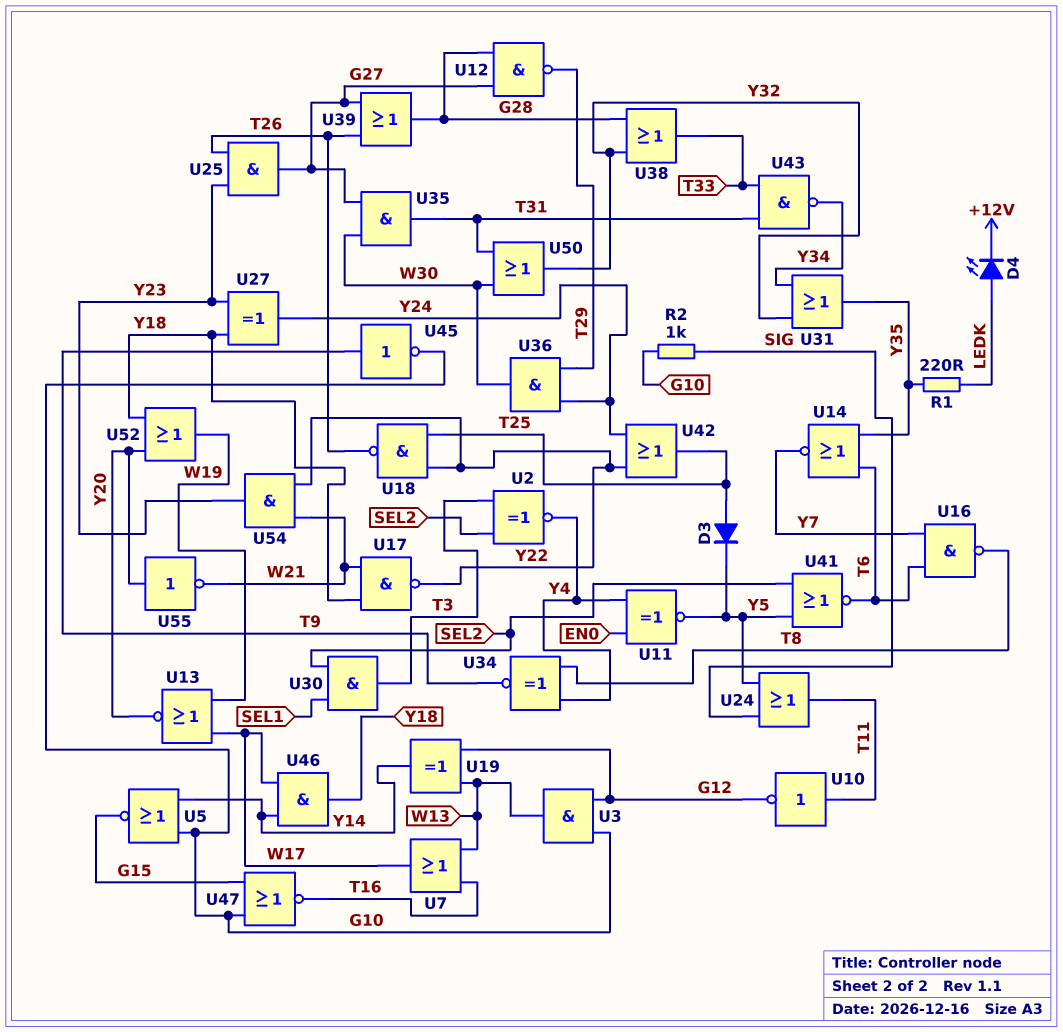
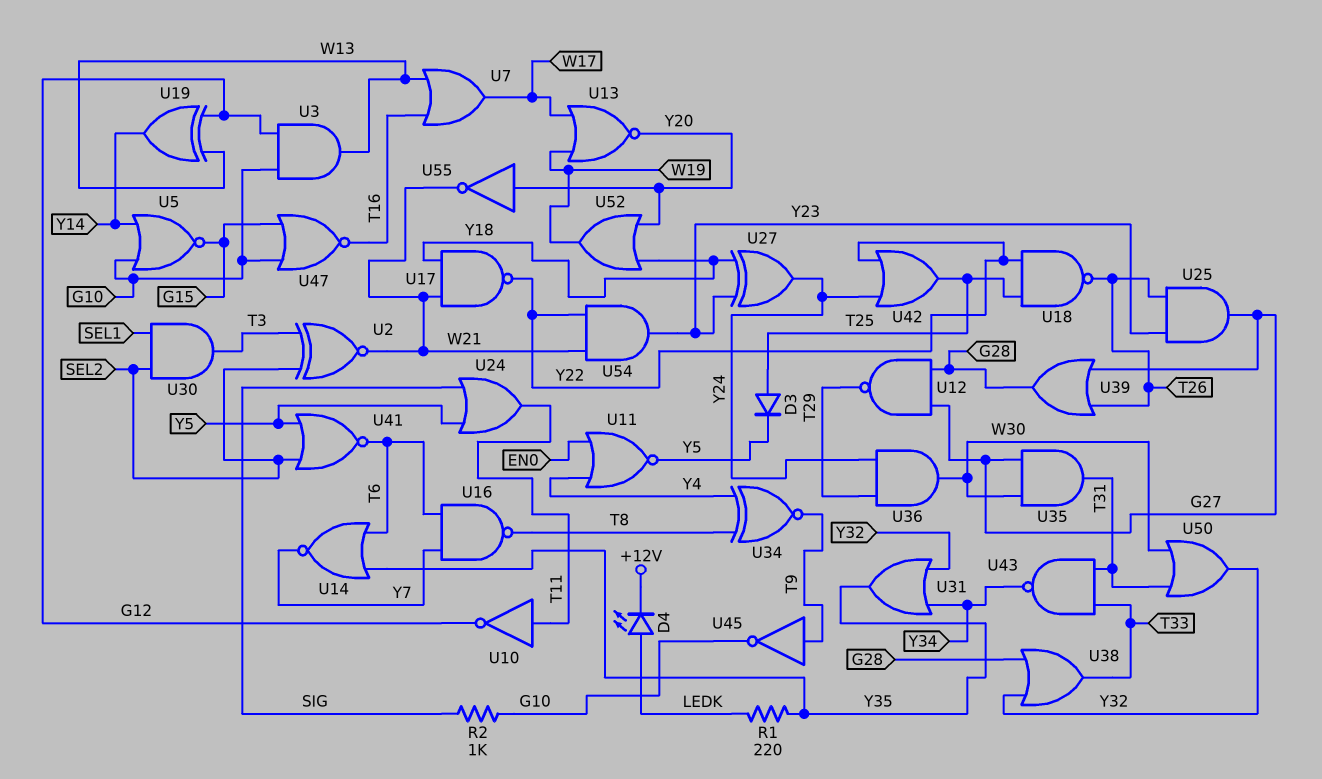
U2: XNOR (in SEL2, in T3, out Y4) -> XNOR (in SEL2, in T3, out W21)
U11: XNOR (in EN0, in Y4, out Y5) -> NOR (in EN0, in Y4, out Y5)
U46: AND (in W17, in Y14, out Y18) -> none

